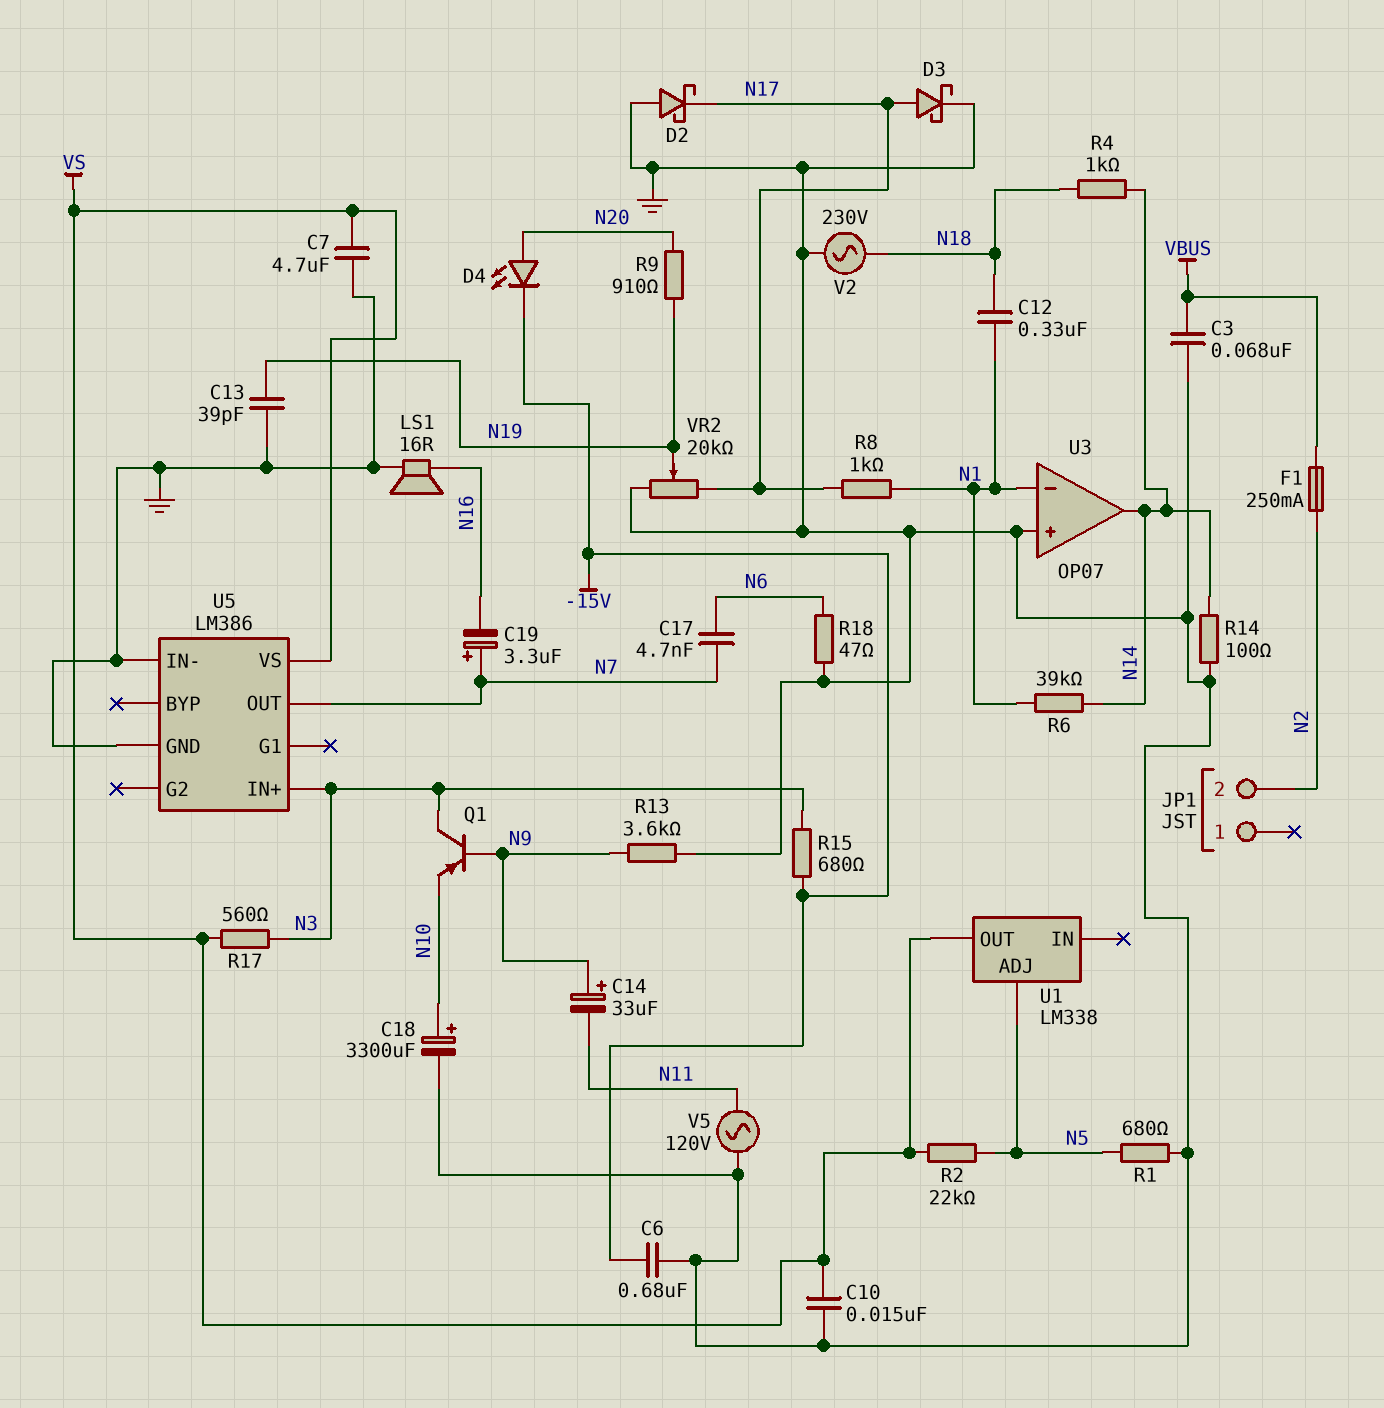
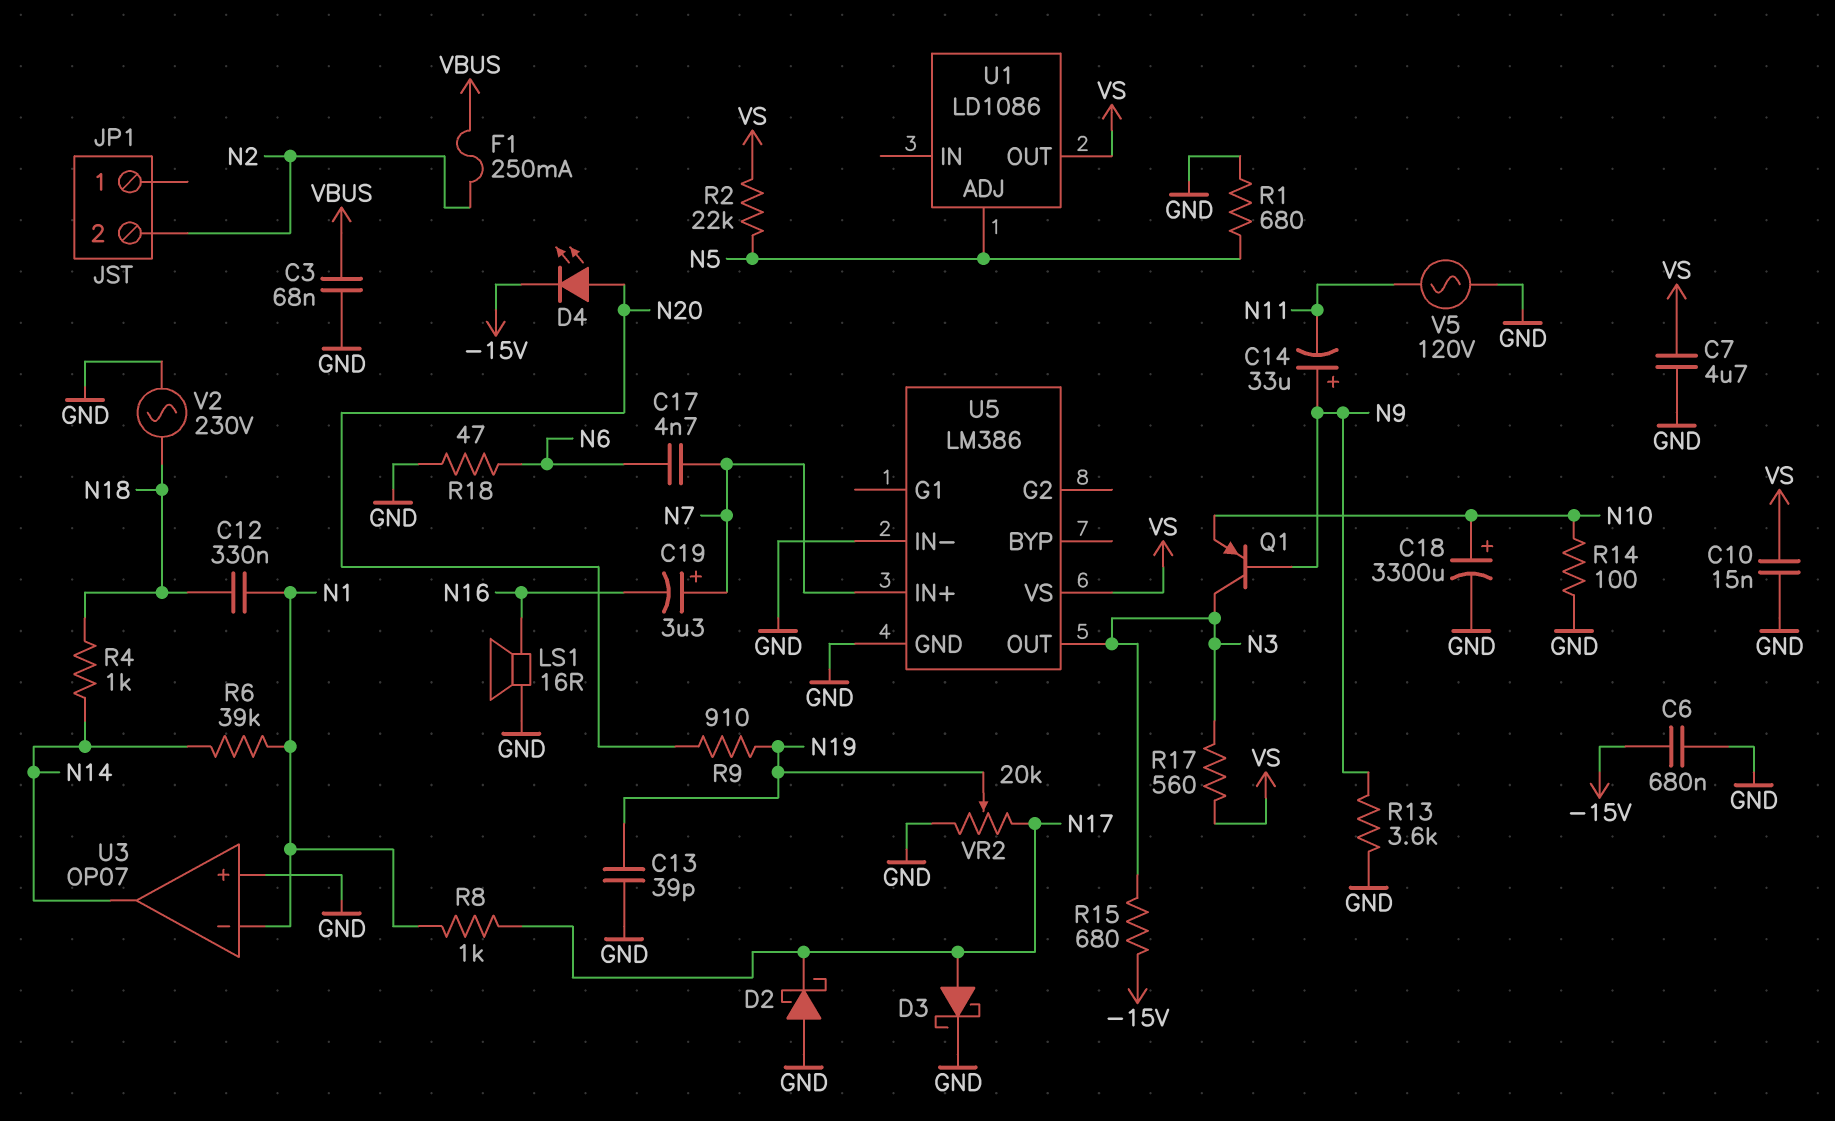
R14: 100 (GND, N14) -> 100 (GND, N10)
U1: LM338 -> LD1086
U5 pin IN+: N3 -> N7
U5 pin OUT: N7 -> N3

